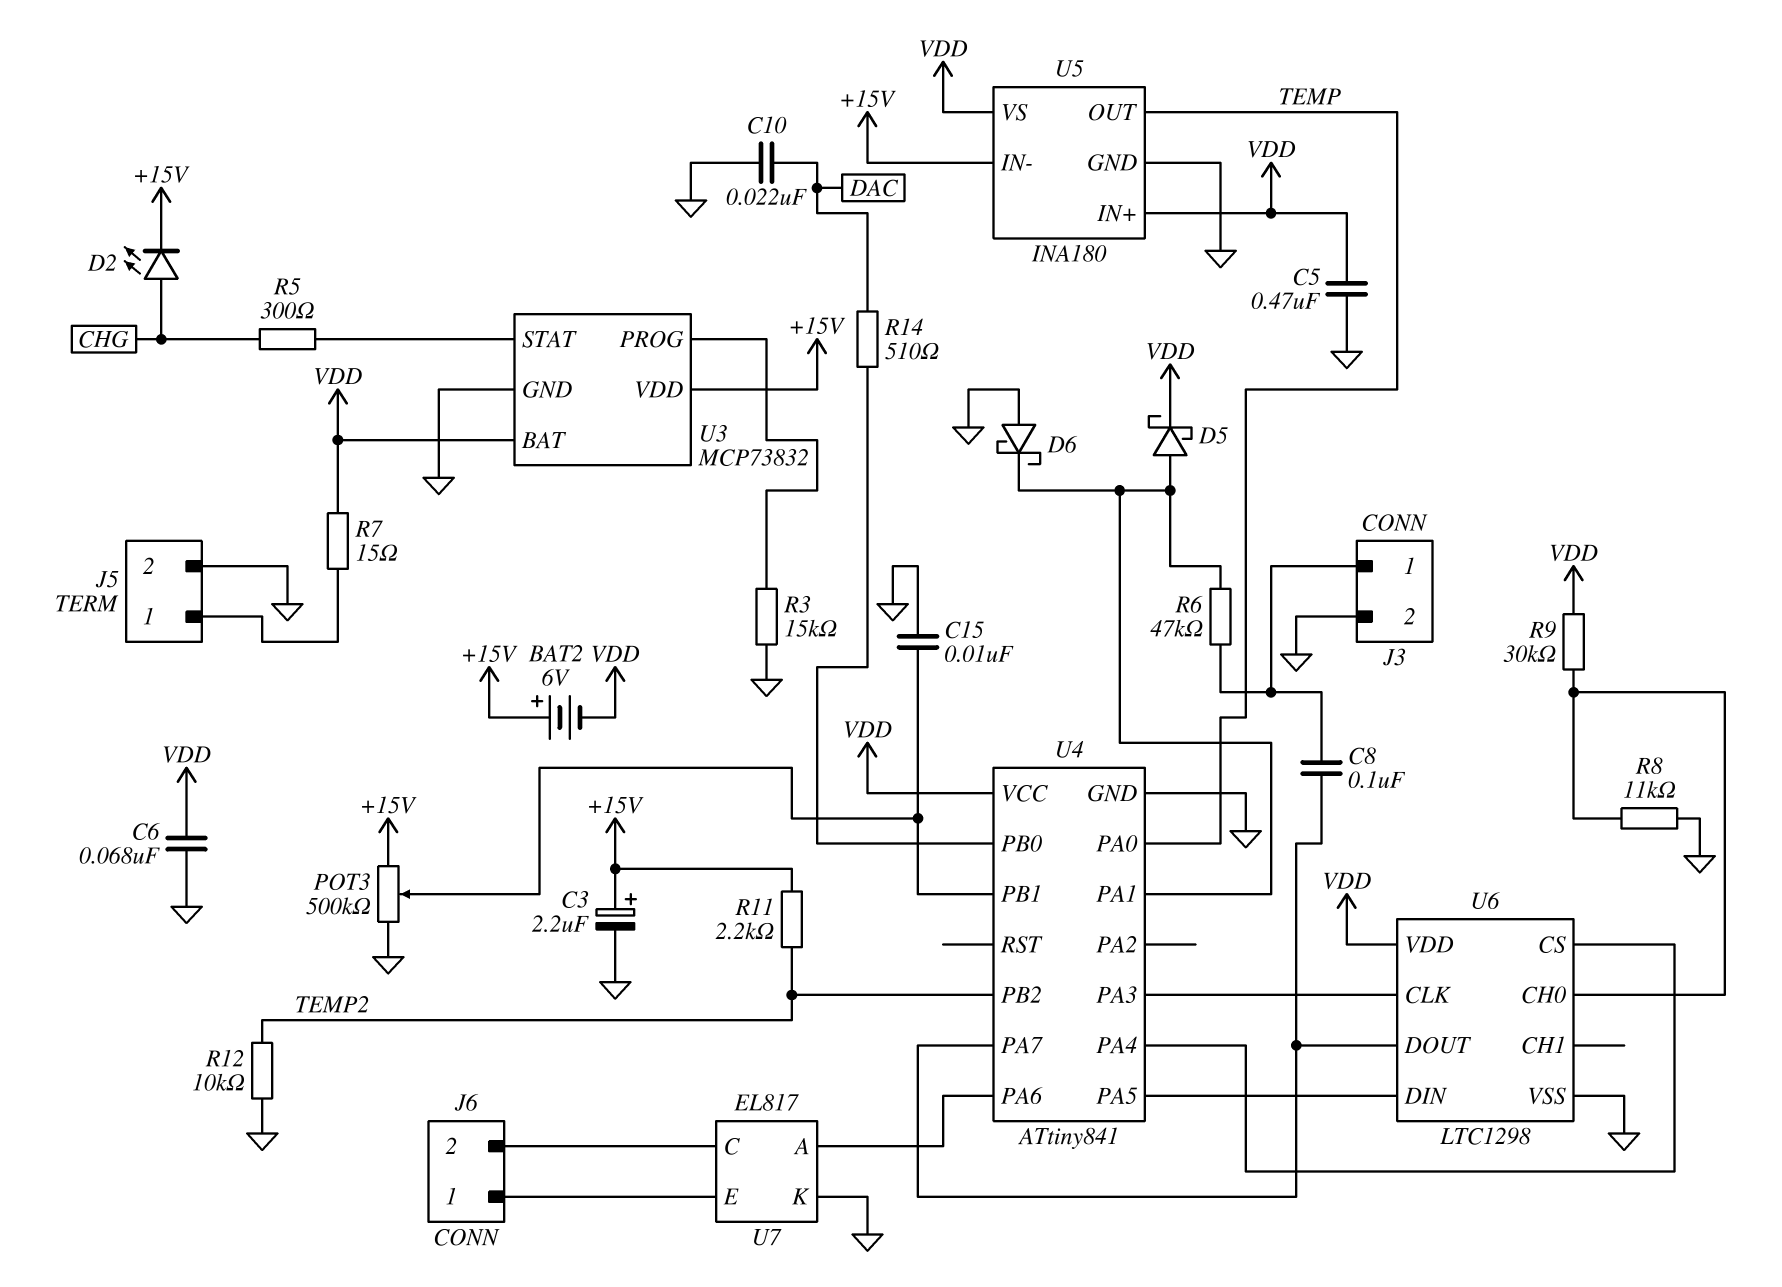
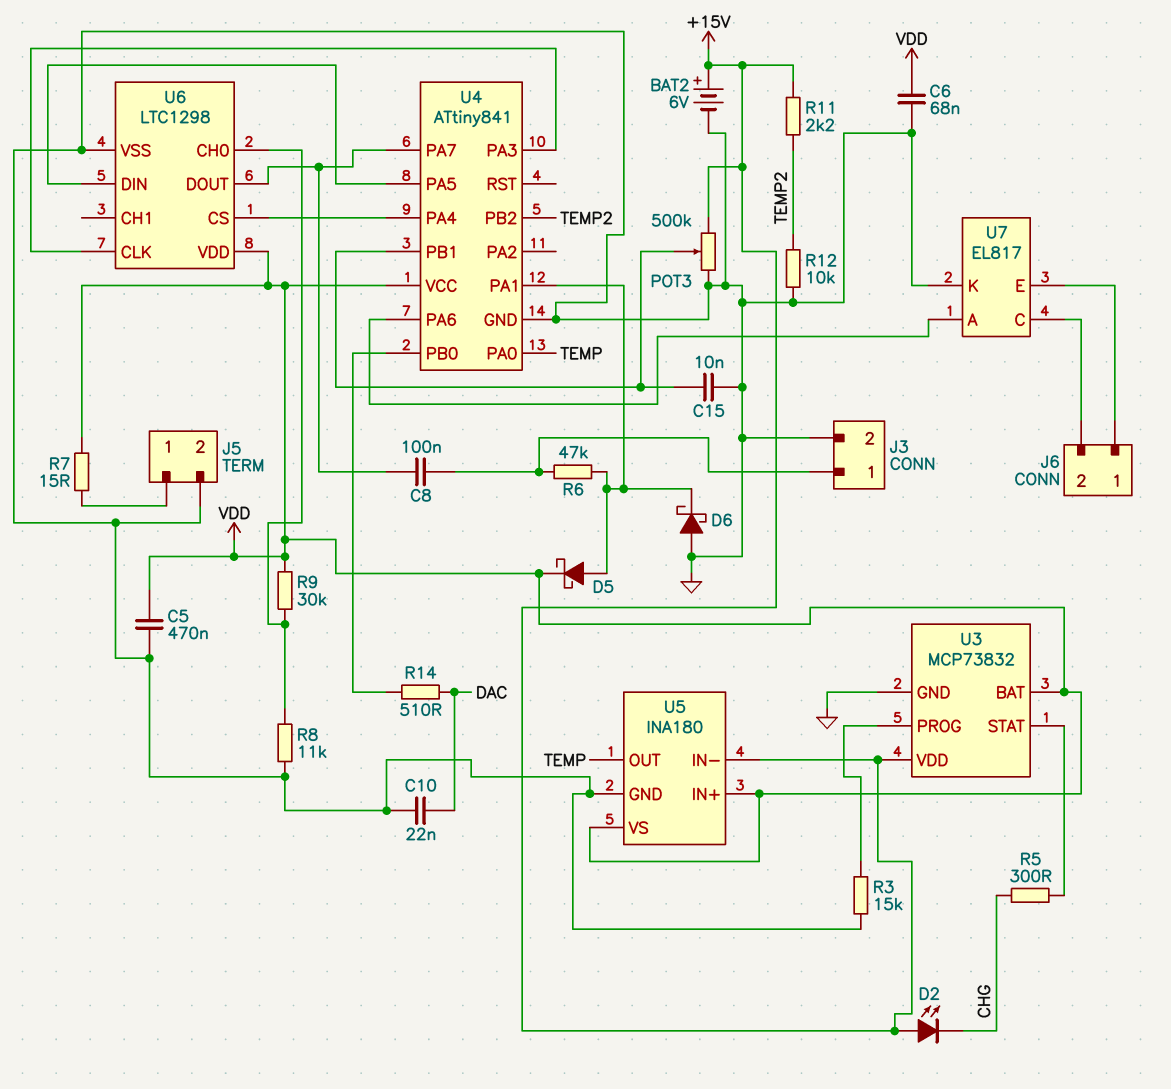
BAT2: 6V (plus +15V, minus VDD) -> 6V (plus +15V, minus GND)
C3: 2.2uF (plus +15V, minus GND) -> none
D2: LED (A CHG, K +15V) -> LED (A +15V, K CHG)

